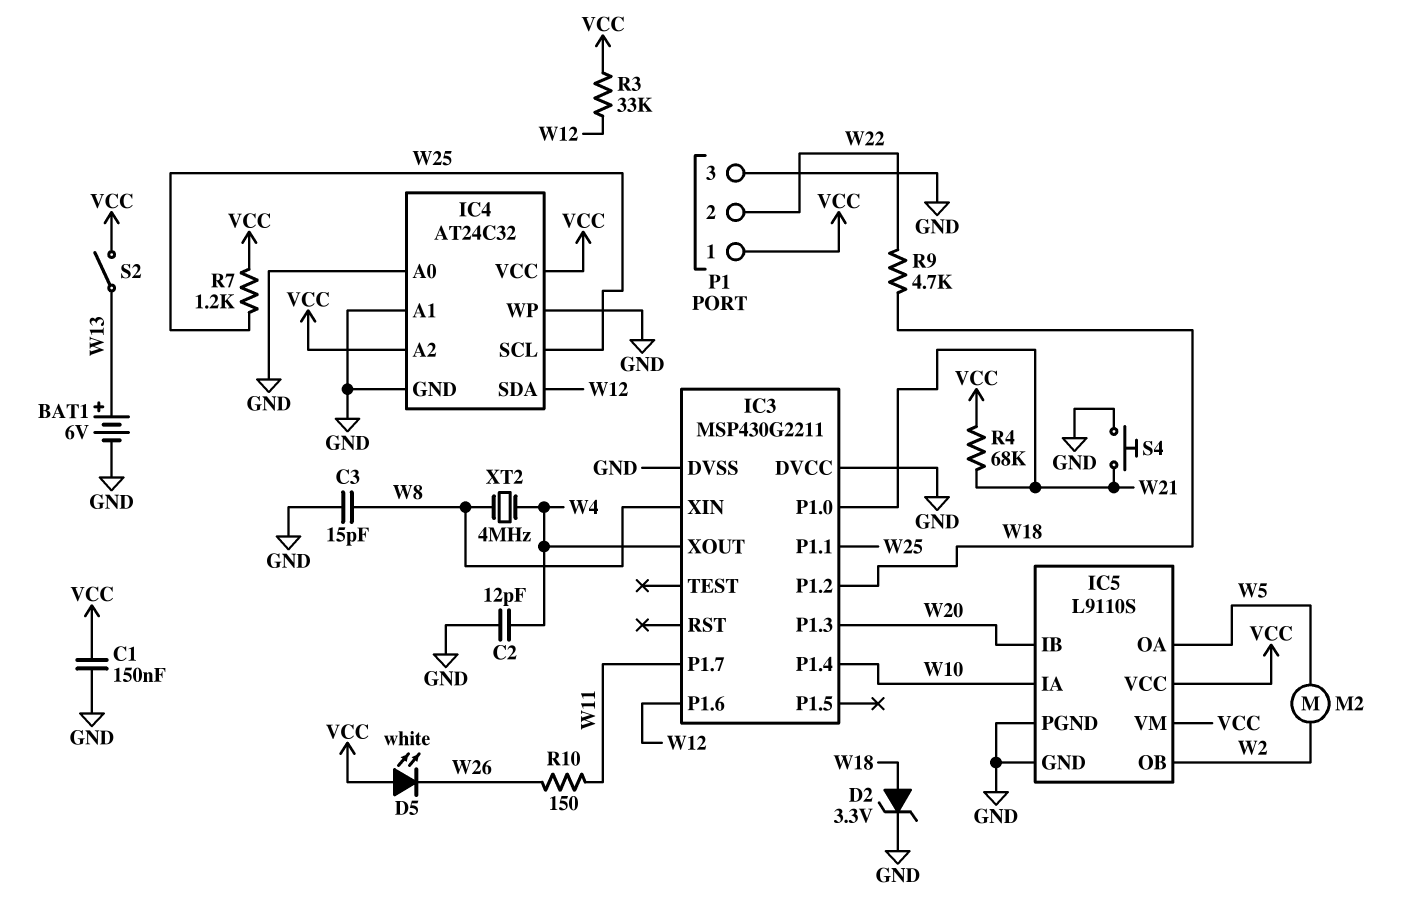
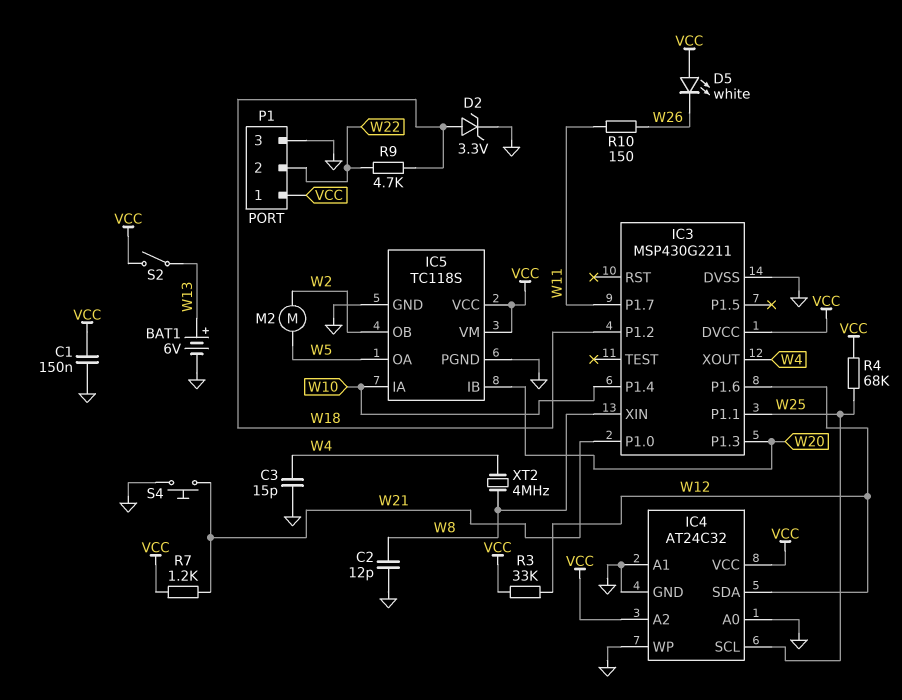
C2: 12pF (GND, W4) -> 12pF (GND, W8)
C3: 15pF (GND, W8) -> 15pF (GND, W4)
IC3 pin DVCC: GND -> VCC
IC5: L9110S -> TC118S
R4: 68k (VCC, W21) -> 68k (VCC, W25)
R7: 1.2k (VCC, W25) -> 1.2k (VCC, W21)

